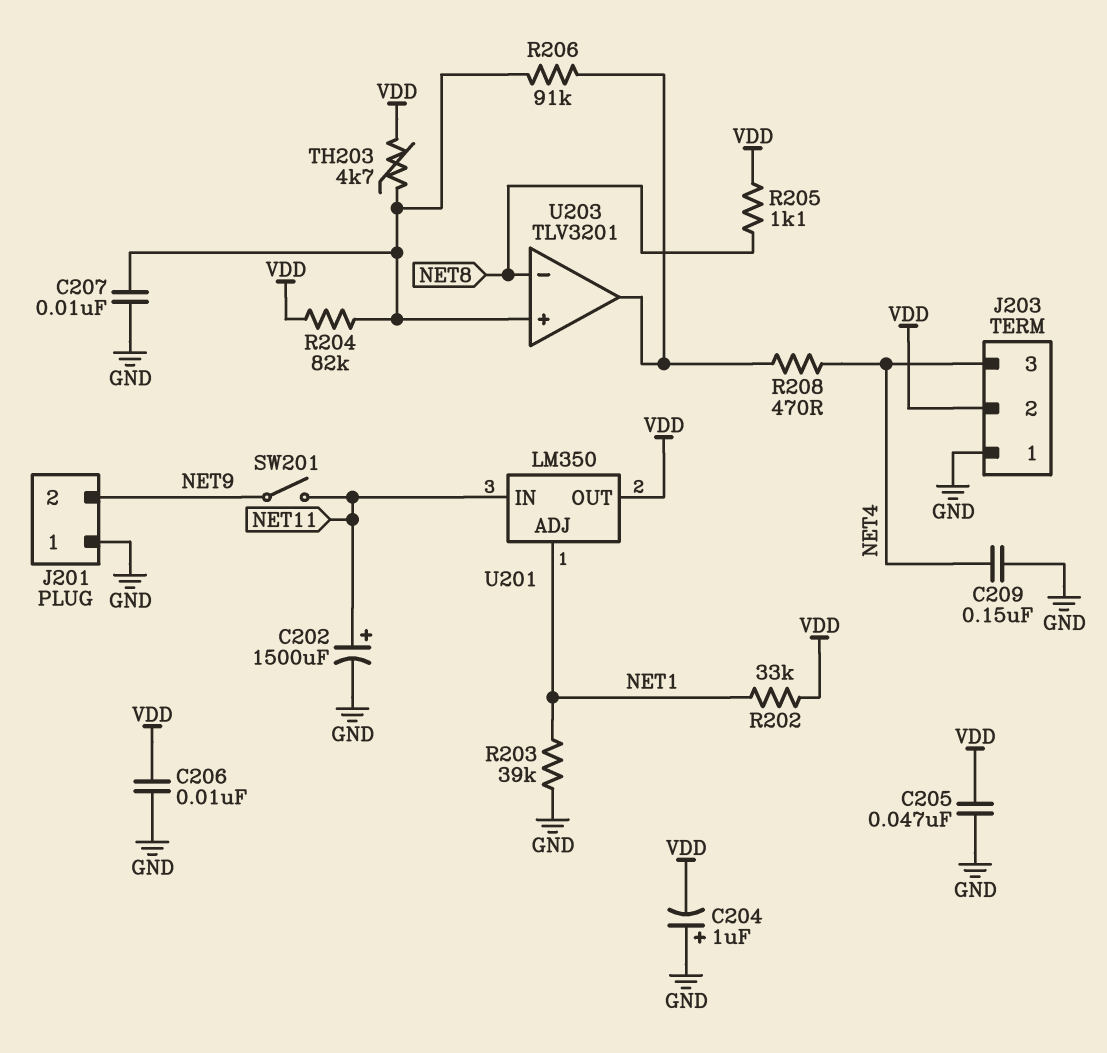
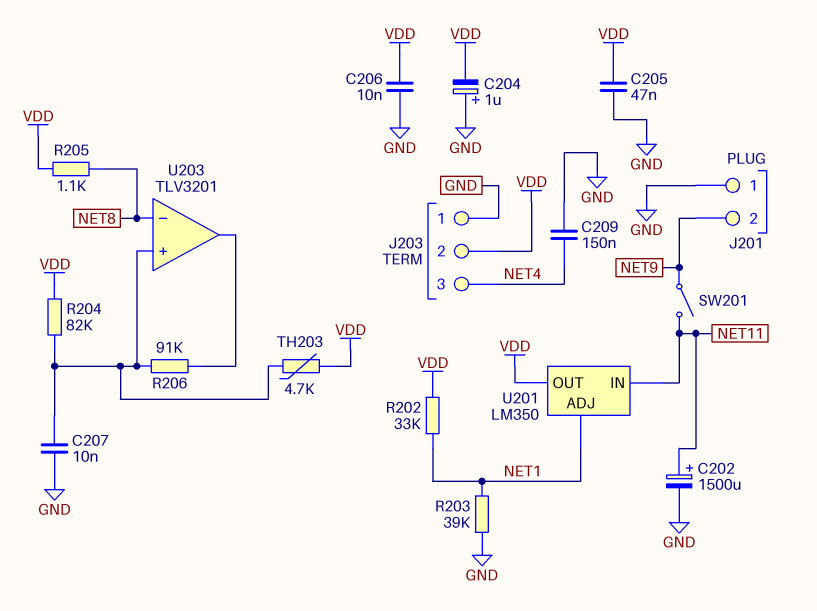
R208: 470 (NET4, U203/out) -> none

